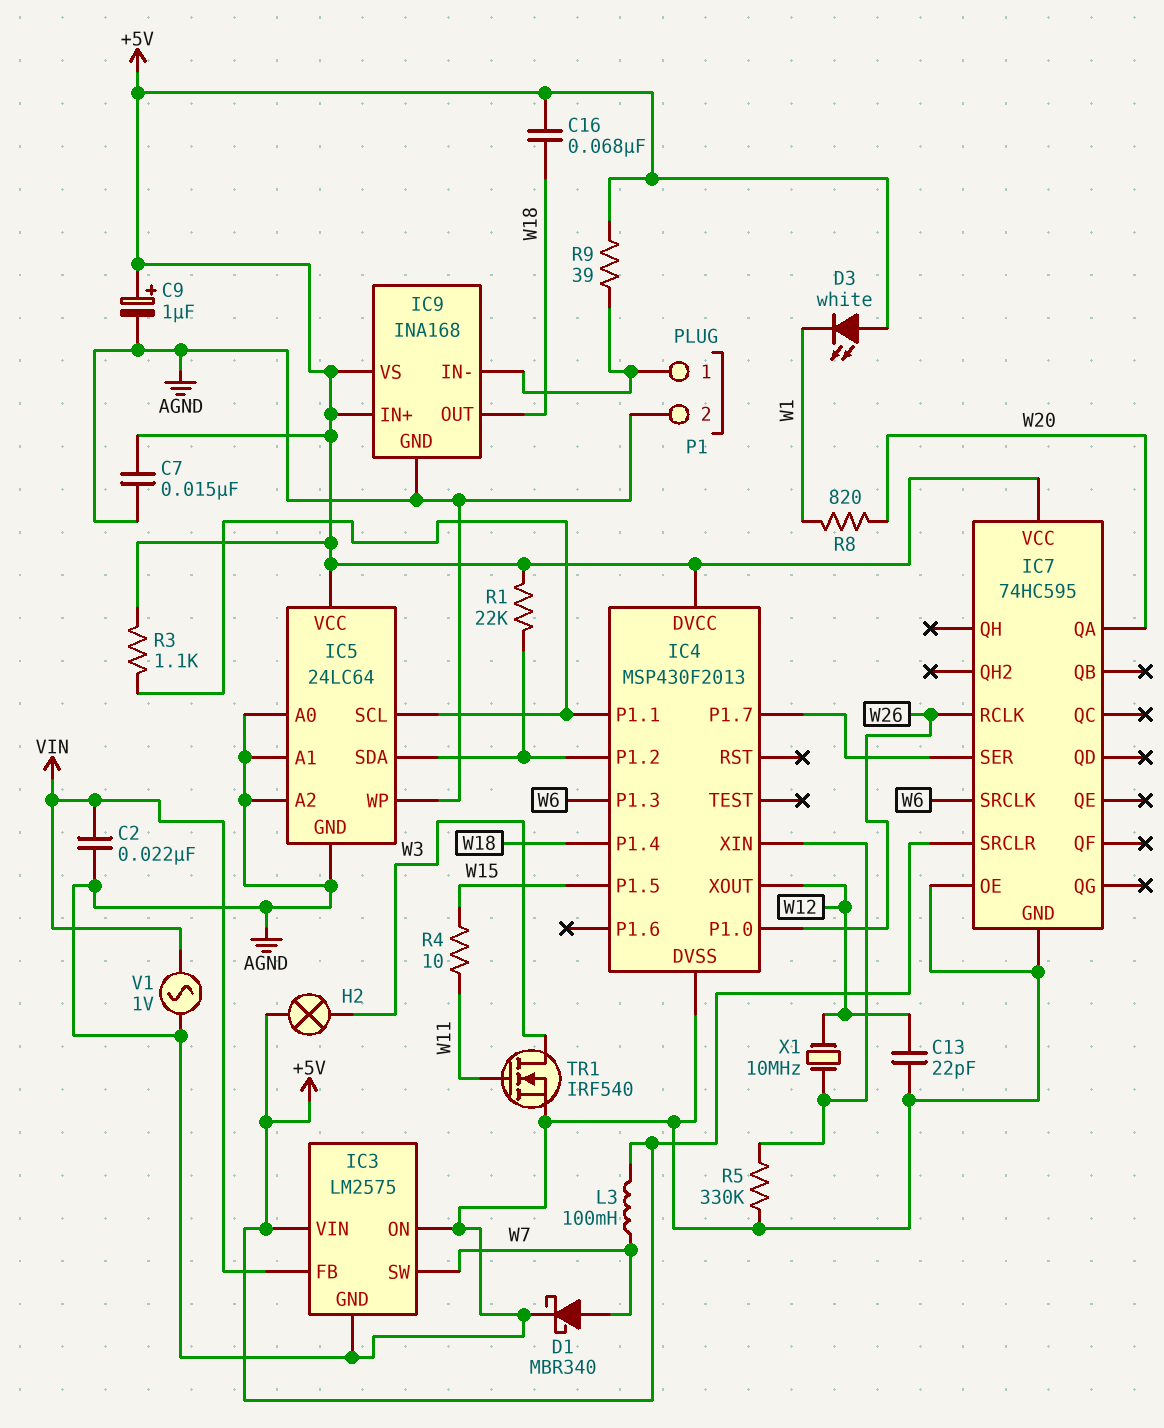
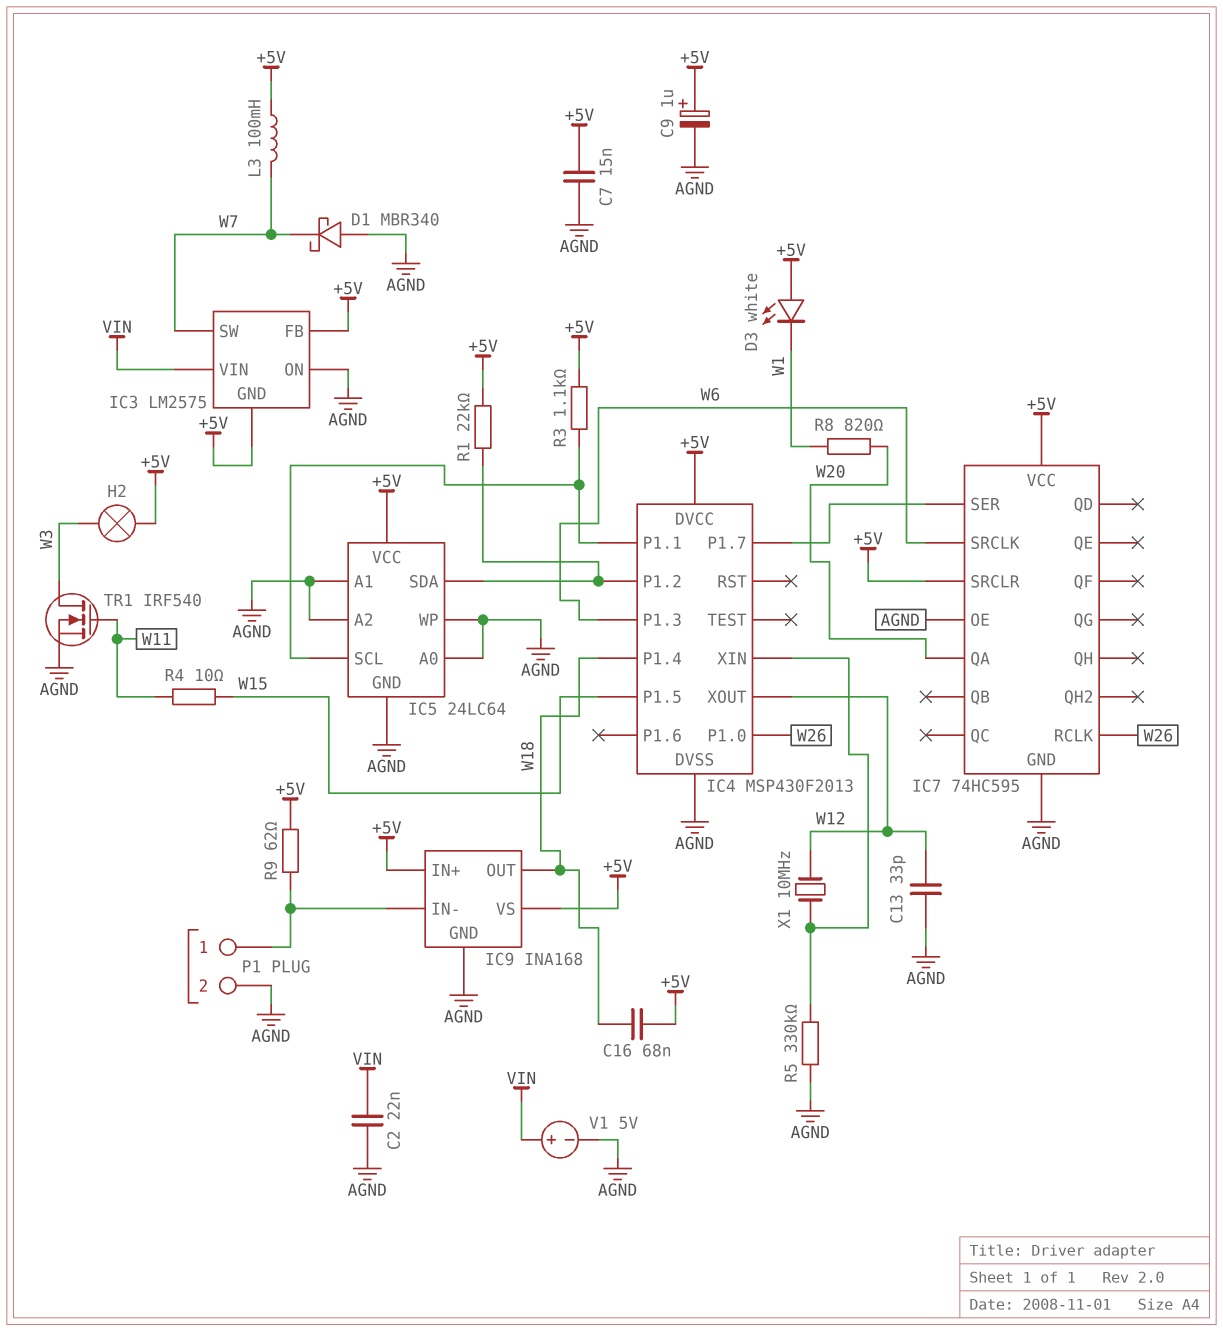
C13: 22pF (AGND, W12) -> 33pF (AGND, W12)
D1: schottky MBR340 (A W7, K AGND) -> schottky MBR340 (A AGND, K W7)
IC3 pin FB: VIN -> +5V
IC3 pin GND: AGND -> +5V
IC3 pin VIN: +5V -> VIN
R9: 39 (+5V, IC9/IN-) -> 62 (+5V, IC9/IN-)
V1: AC 1V (AGND, VIN) -> 5V (plus VIN, minus AGND)

